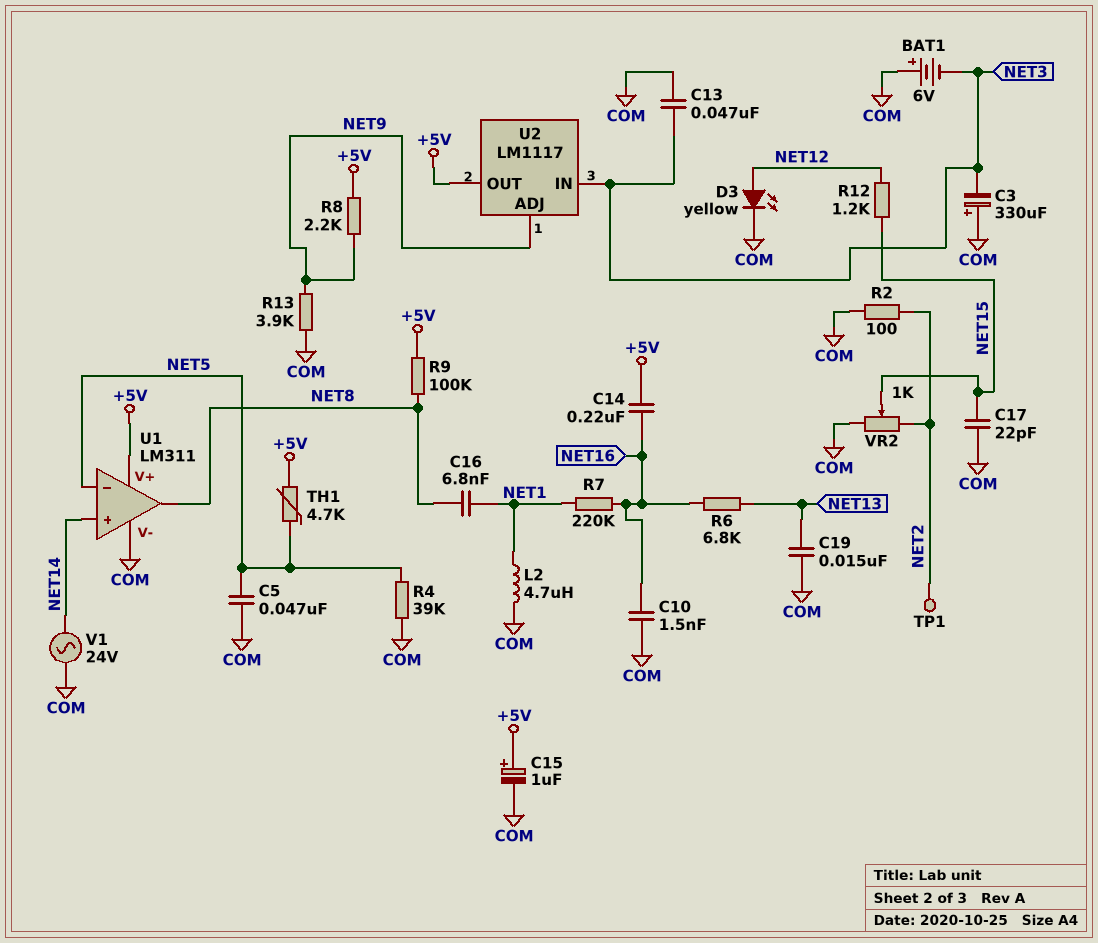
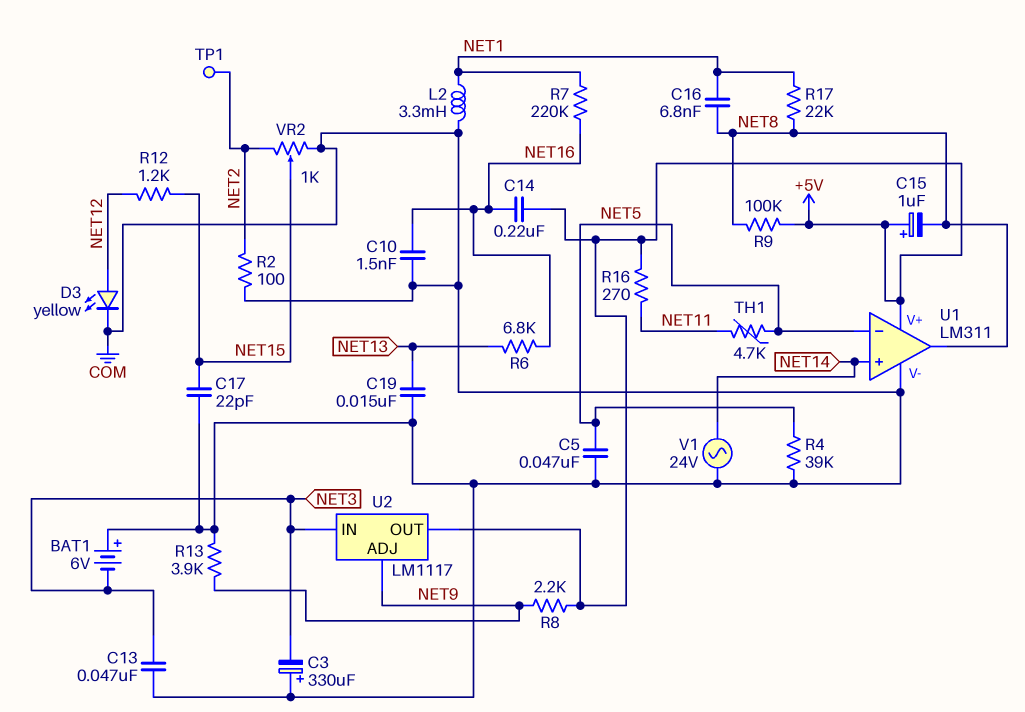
C15: 1uF (plus +5V, minus COM) -> 1uF (plus +5V, minus NET8)
L2: 4.7uH (COM, NET1) -> 3.3mH (COM, NET1)
R16: none -> 270 (+5V, NET11)
R17: none -> 22k (NET1, NET8)
TH1: 4.7k (+5V, NET5) -> 4.7k (NET5, NET11)

